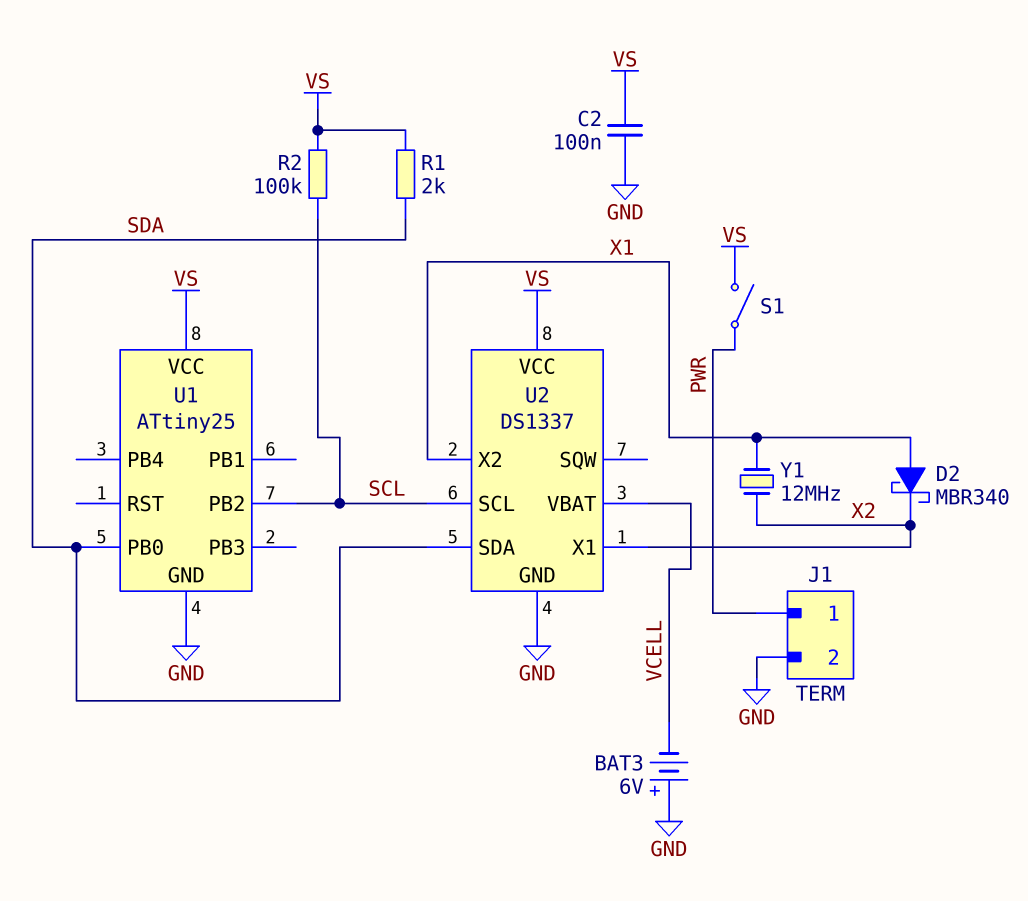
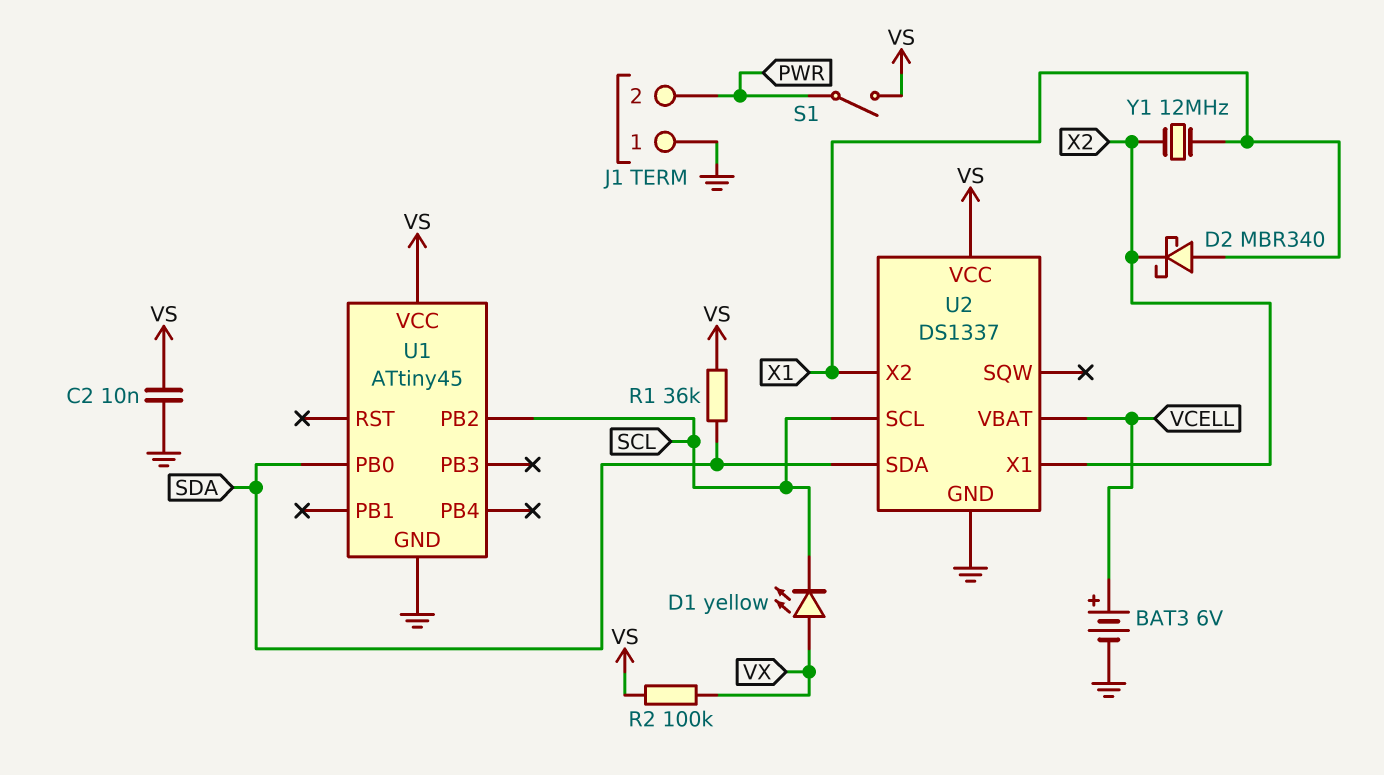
BAT3: 6V (plus GND, minus VCELL) -> 6V (plus VCELL, minus GND)
C2: 100nF (GND, VS) -> 10nF (GND, VS)
D1: none -> LED yellow (A VX, K SCL)
J1 pin 1: PWR -> GND
J1 pin 2: GND -> PWR
R1: 2k (SDA, VS) -> 36k (SDA, VS)
R2: 100k (SCL, VS) -> 100k (VS, VX)
U1: ATtiny25 -> ATtiny45

